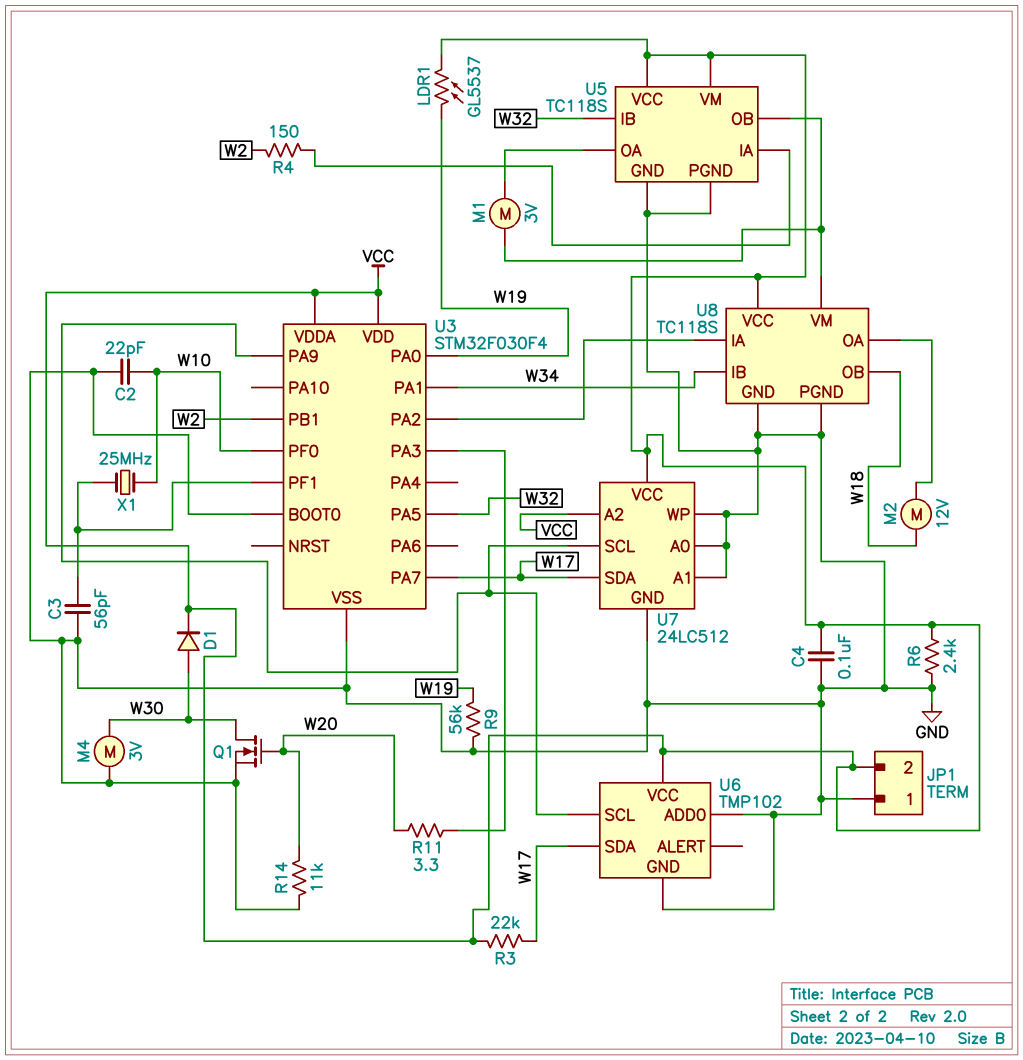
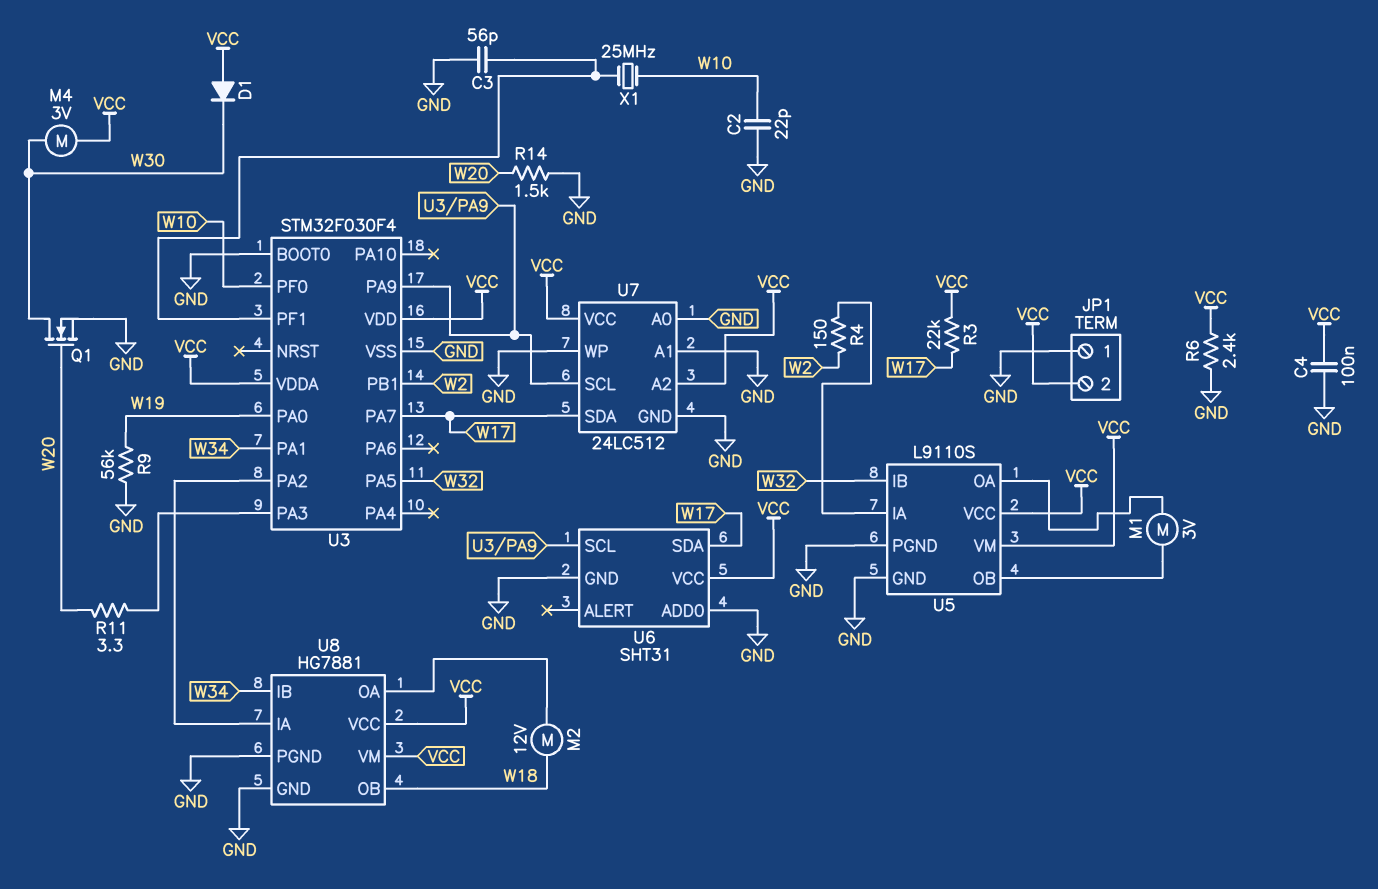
D1: diode (A W30, K VCC) -> diode (A VCC, K W30)
LDR1: GL5537 (VCC, W19) -> none
M4: motor 3V (GND, W30) -> motor 3V (VCC, W30)
R14: 11k (GND, W20) -> 1.5k (GND, W20)
U5: TC118S -> L9110S
U6: TMP102 -> SHT31
U8: TC118S -> HG7881
U8 pin VM: U5/OB -> VCC

